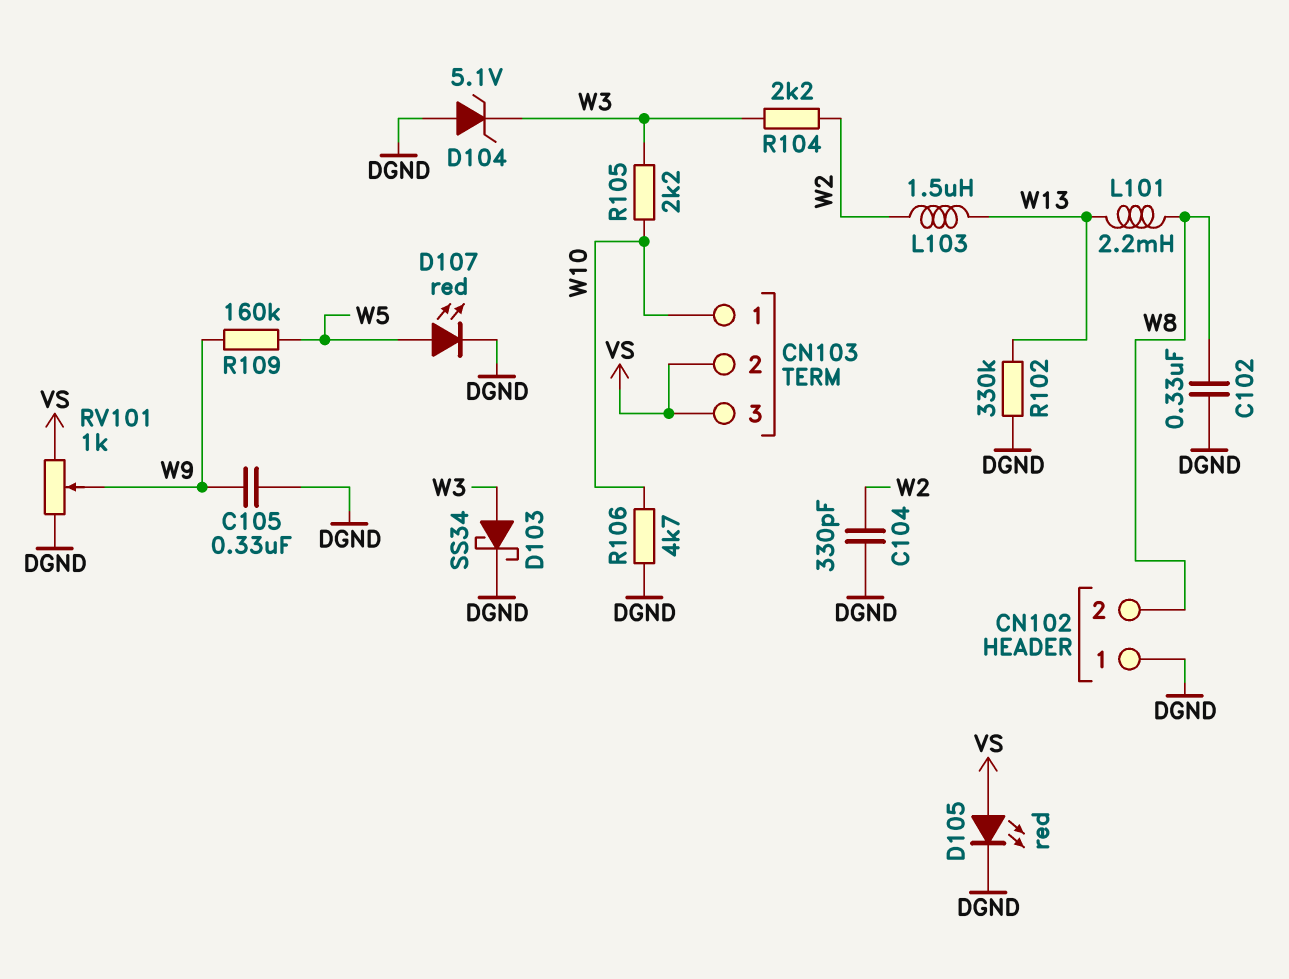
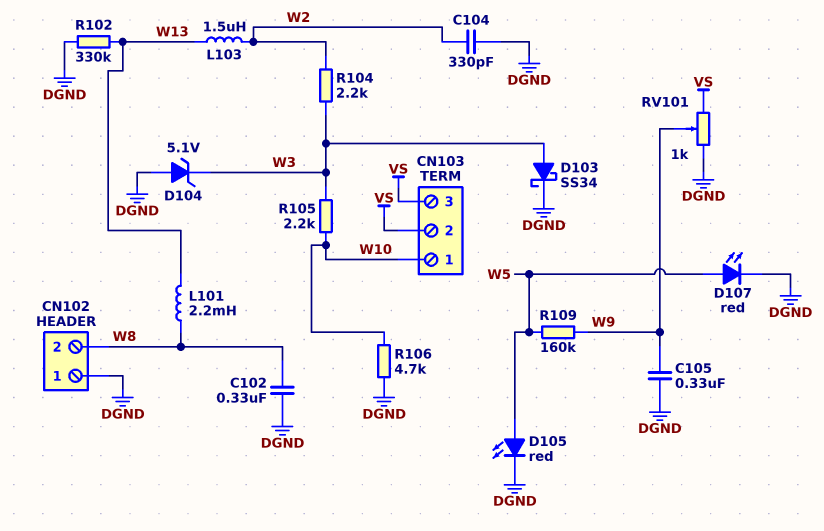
D105: LED red (A VS, K DGND) -> LED red (A W5, K DGND)

